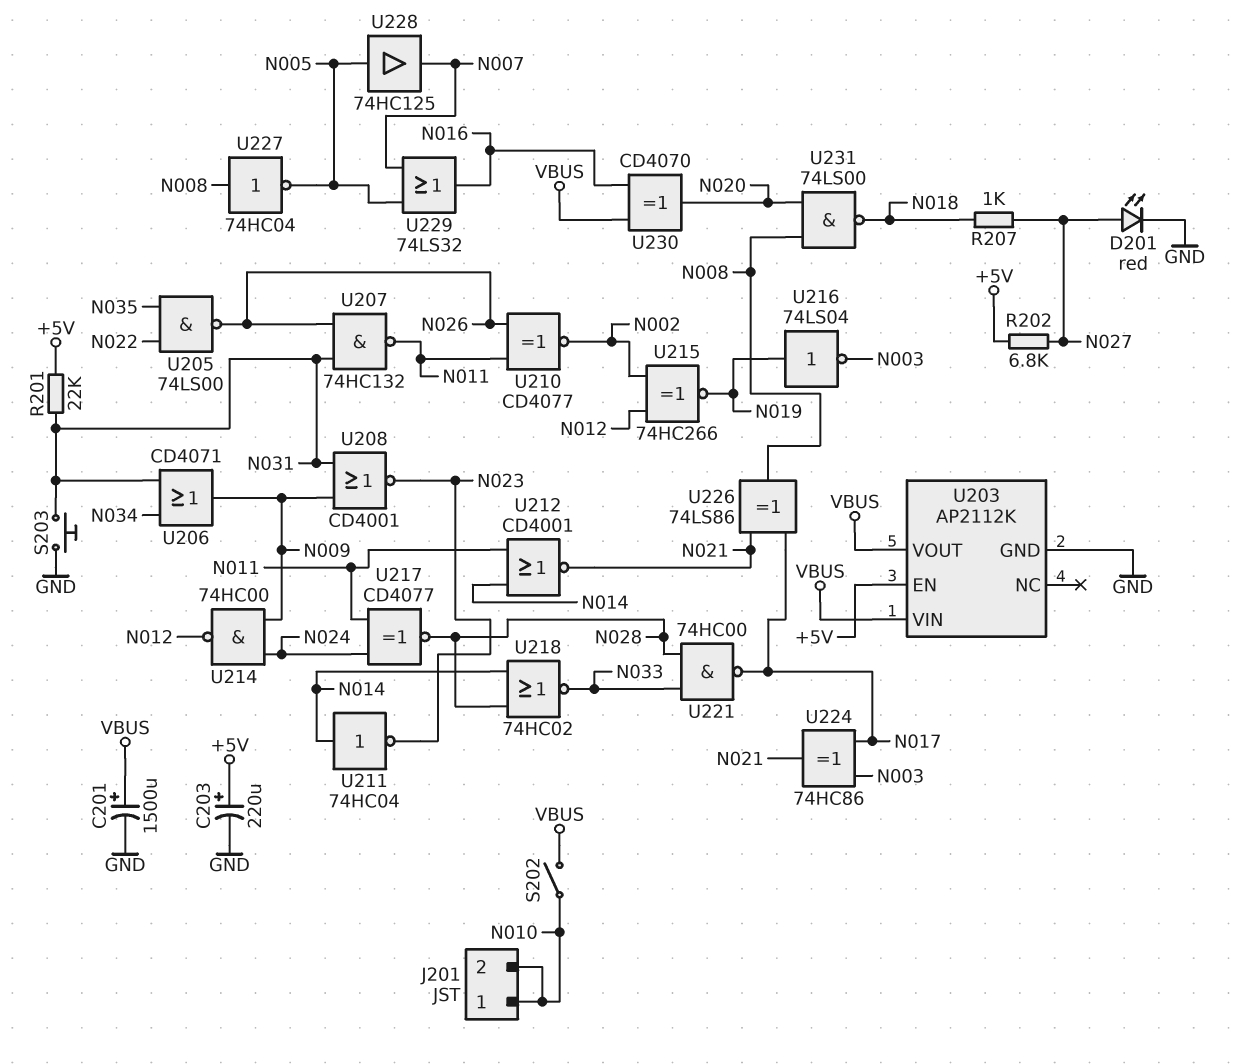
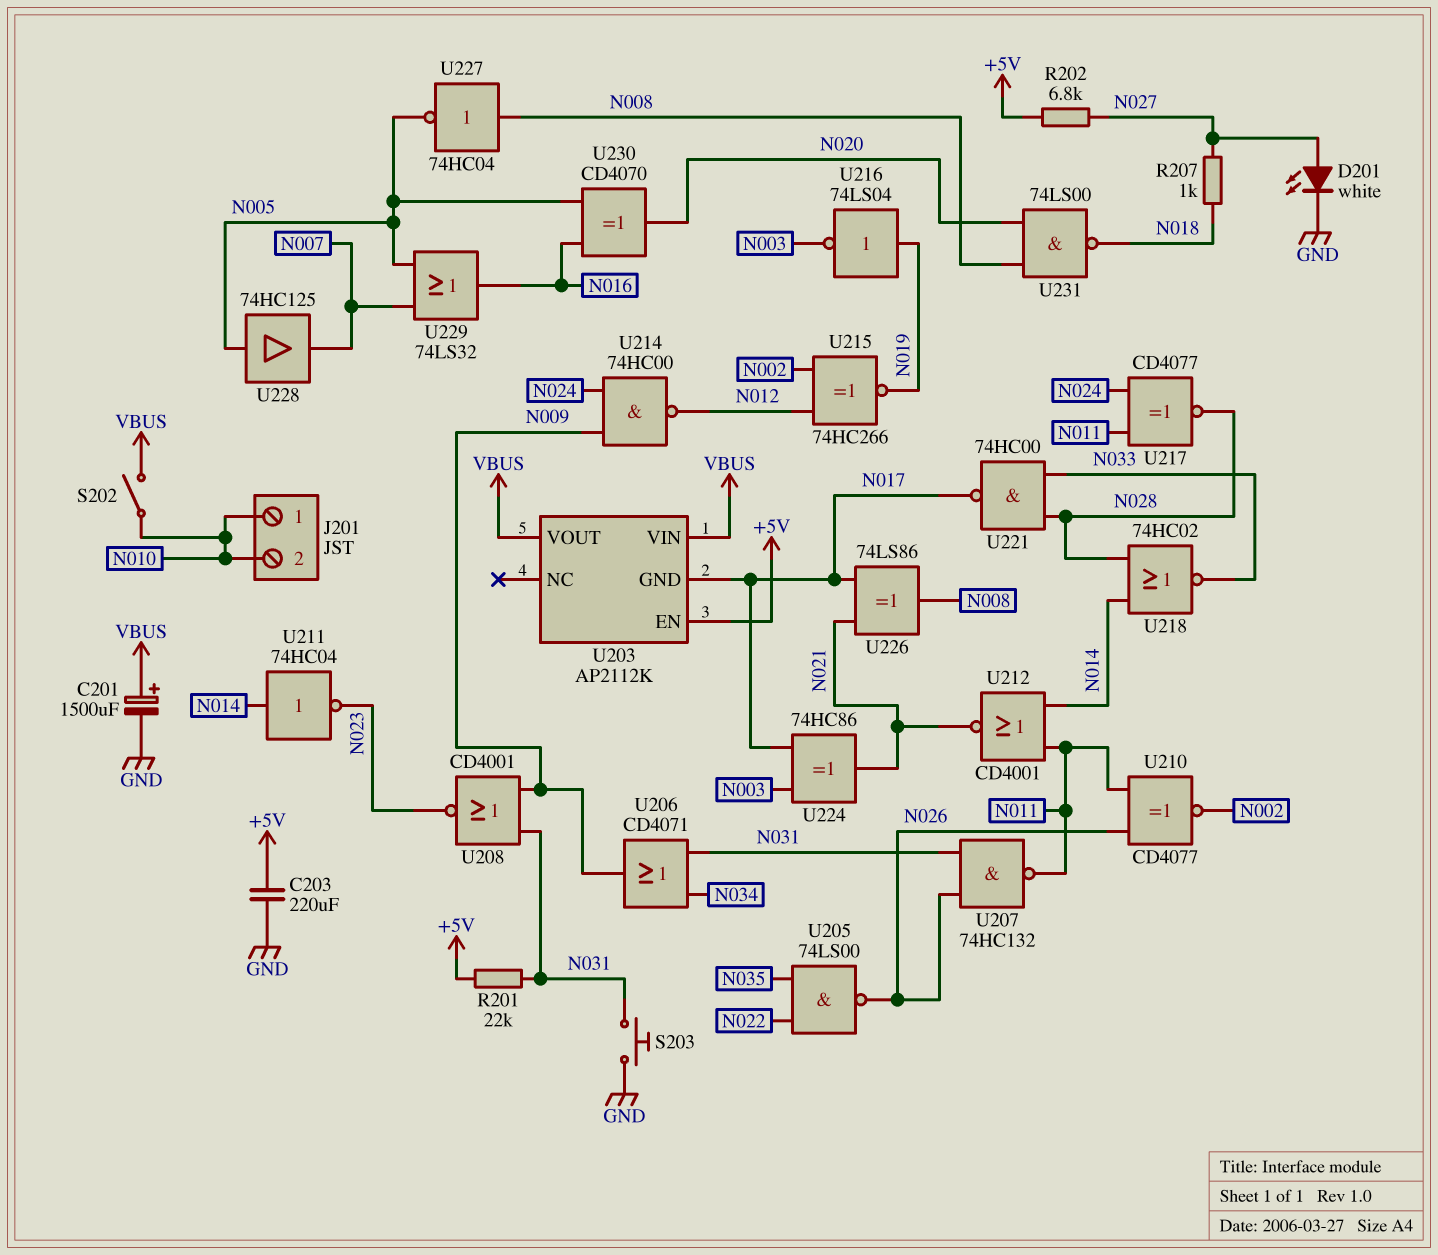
C203: 220uF (plus +5V, minus GND) -> 220uF (+5V, GND)
D201: LED red (A N027, K GND) -> LED white (A N027, K GND)
U203 pin GND: GND -> N017
U230: XOR CD4070 (in N016, in VBUS, out N020) -> XOR CD4070 (in N005, in N016, out N020)

